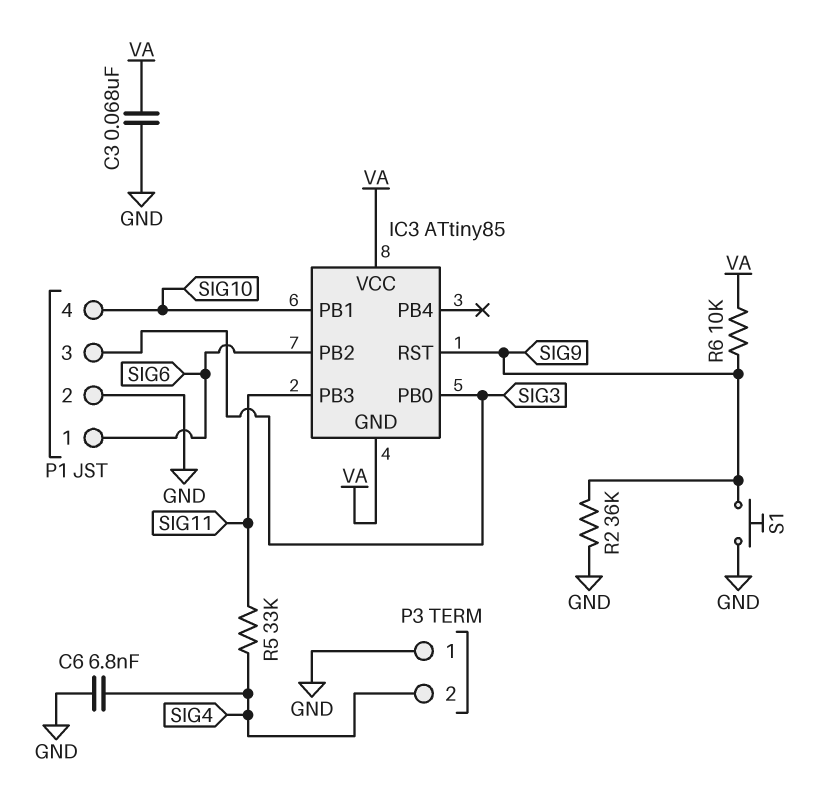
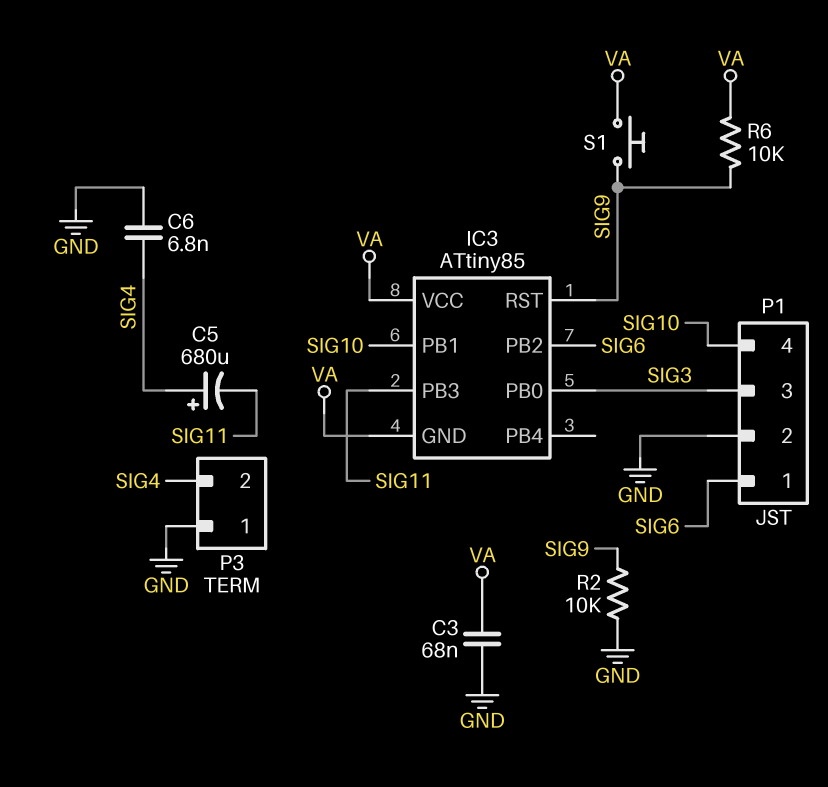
C5: none -> 680uF (plus SIG4, minus SIG11)
R2: 36k (GND, SIG9) -> 10k (GND, SIG9)
R5: 33k (SIG4, SIG11) -> none
S1: button (GND, SIG9) -> button (SIG9, VA)

